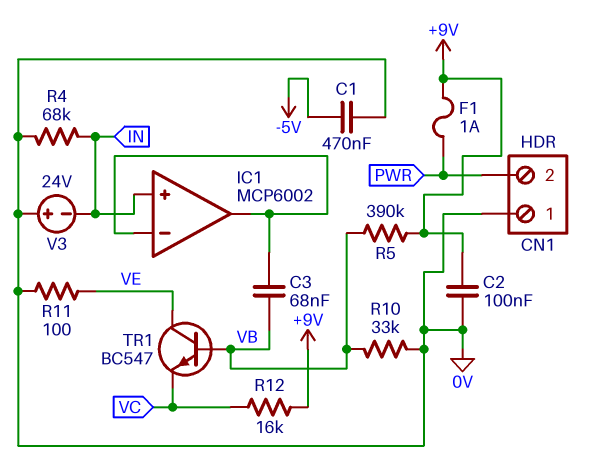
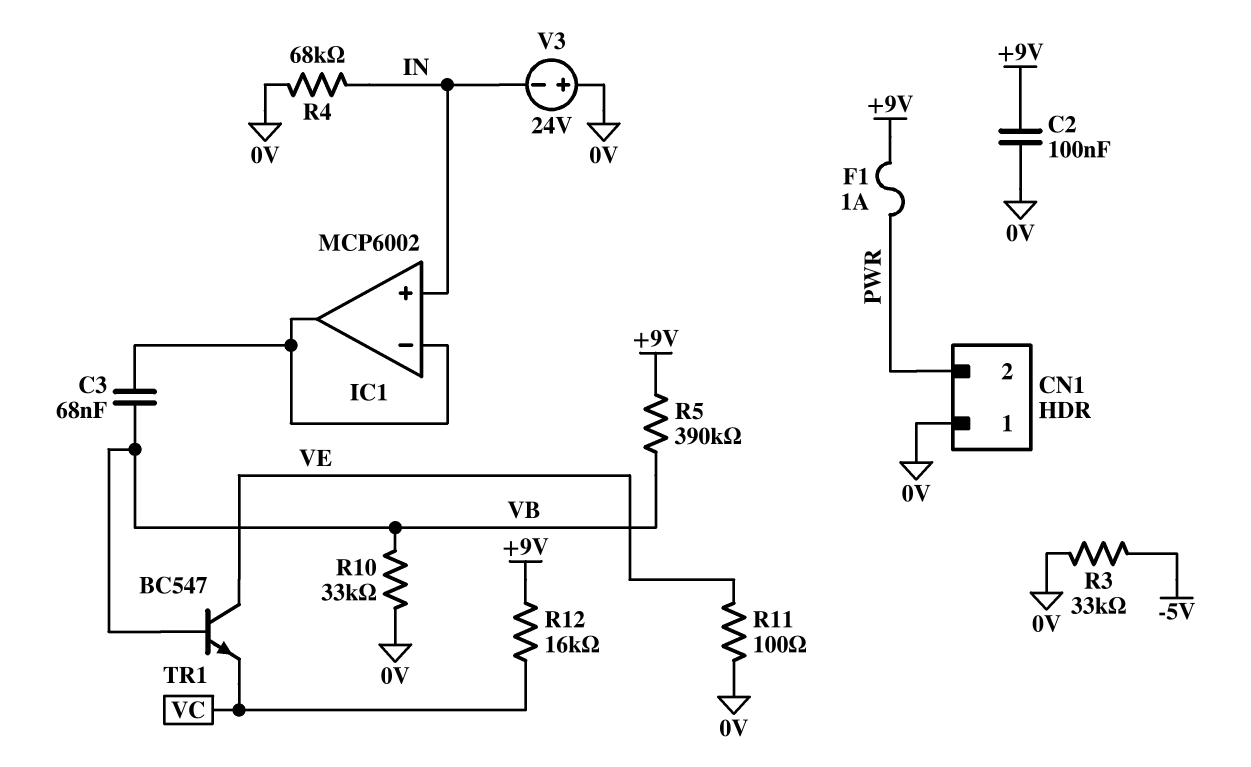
C1: 470nF (-5V, 0V) -> none
R3: none -> 33k (-5V, 0V)

